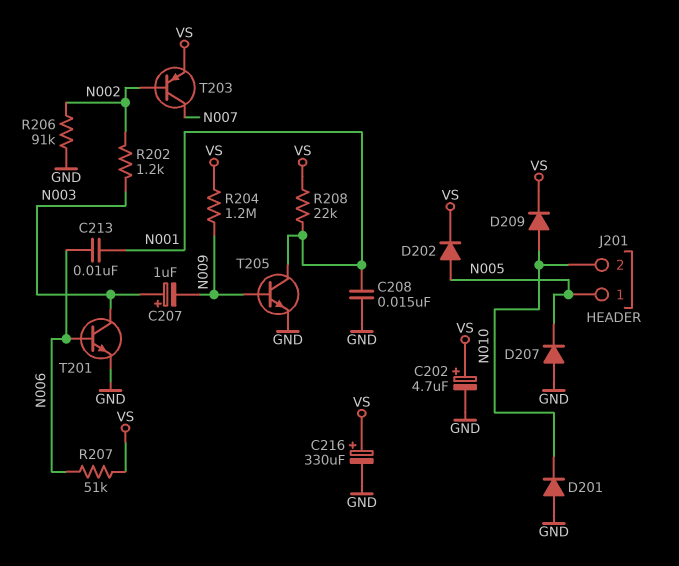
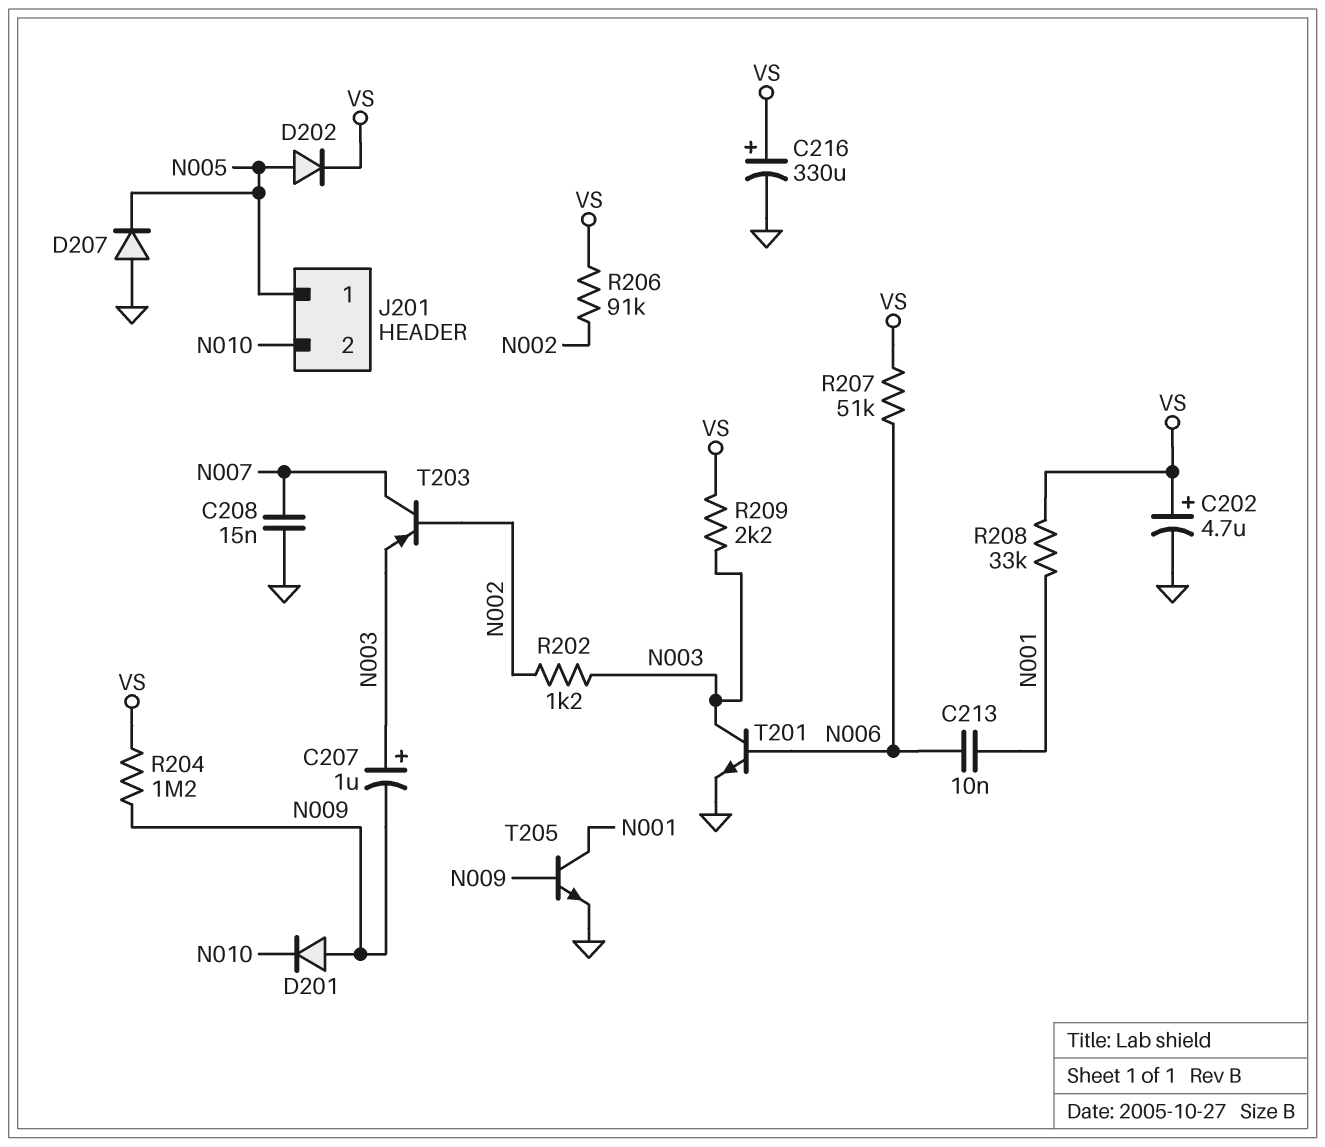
C208: 15nF (GND, N001) -> 15nF (GND, N007)
D201: diode (A GND, K N010) -> diode (A N009, K N010)
D209: diode (A N010, K VS) -> none
R206: 91k (GND, N002) -> 91k (N002, VS)
R208: 22k (N001, VS) -> 33k (N001, VS)
R209: none -> 2.2k (N003, VS)
T203: PNP (B N002, C N007, E VS) -> PNP (B N002, C N007, E N003)

